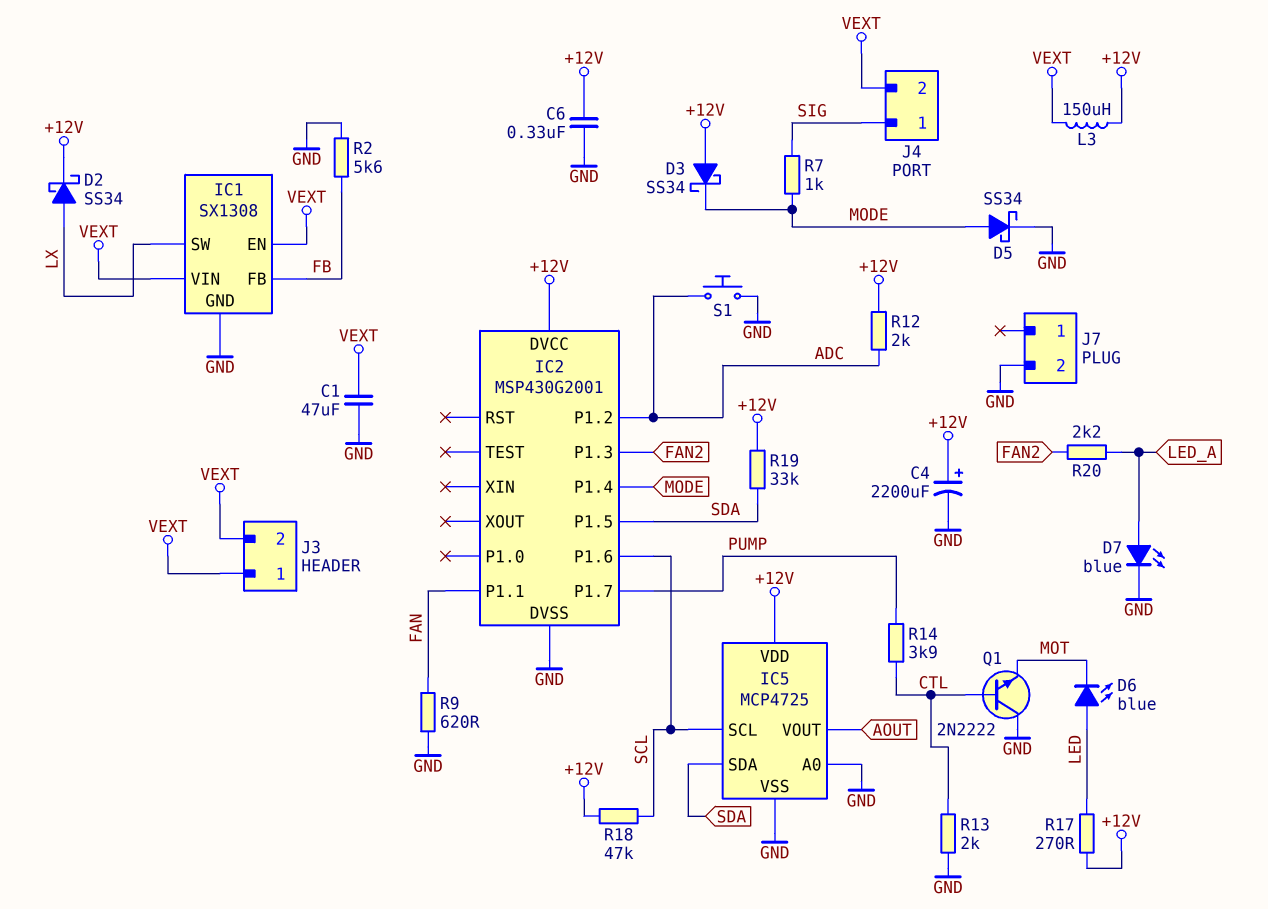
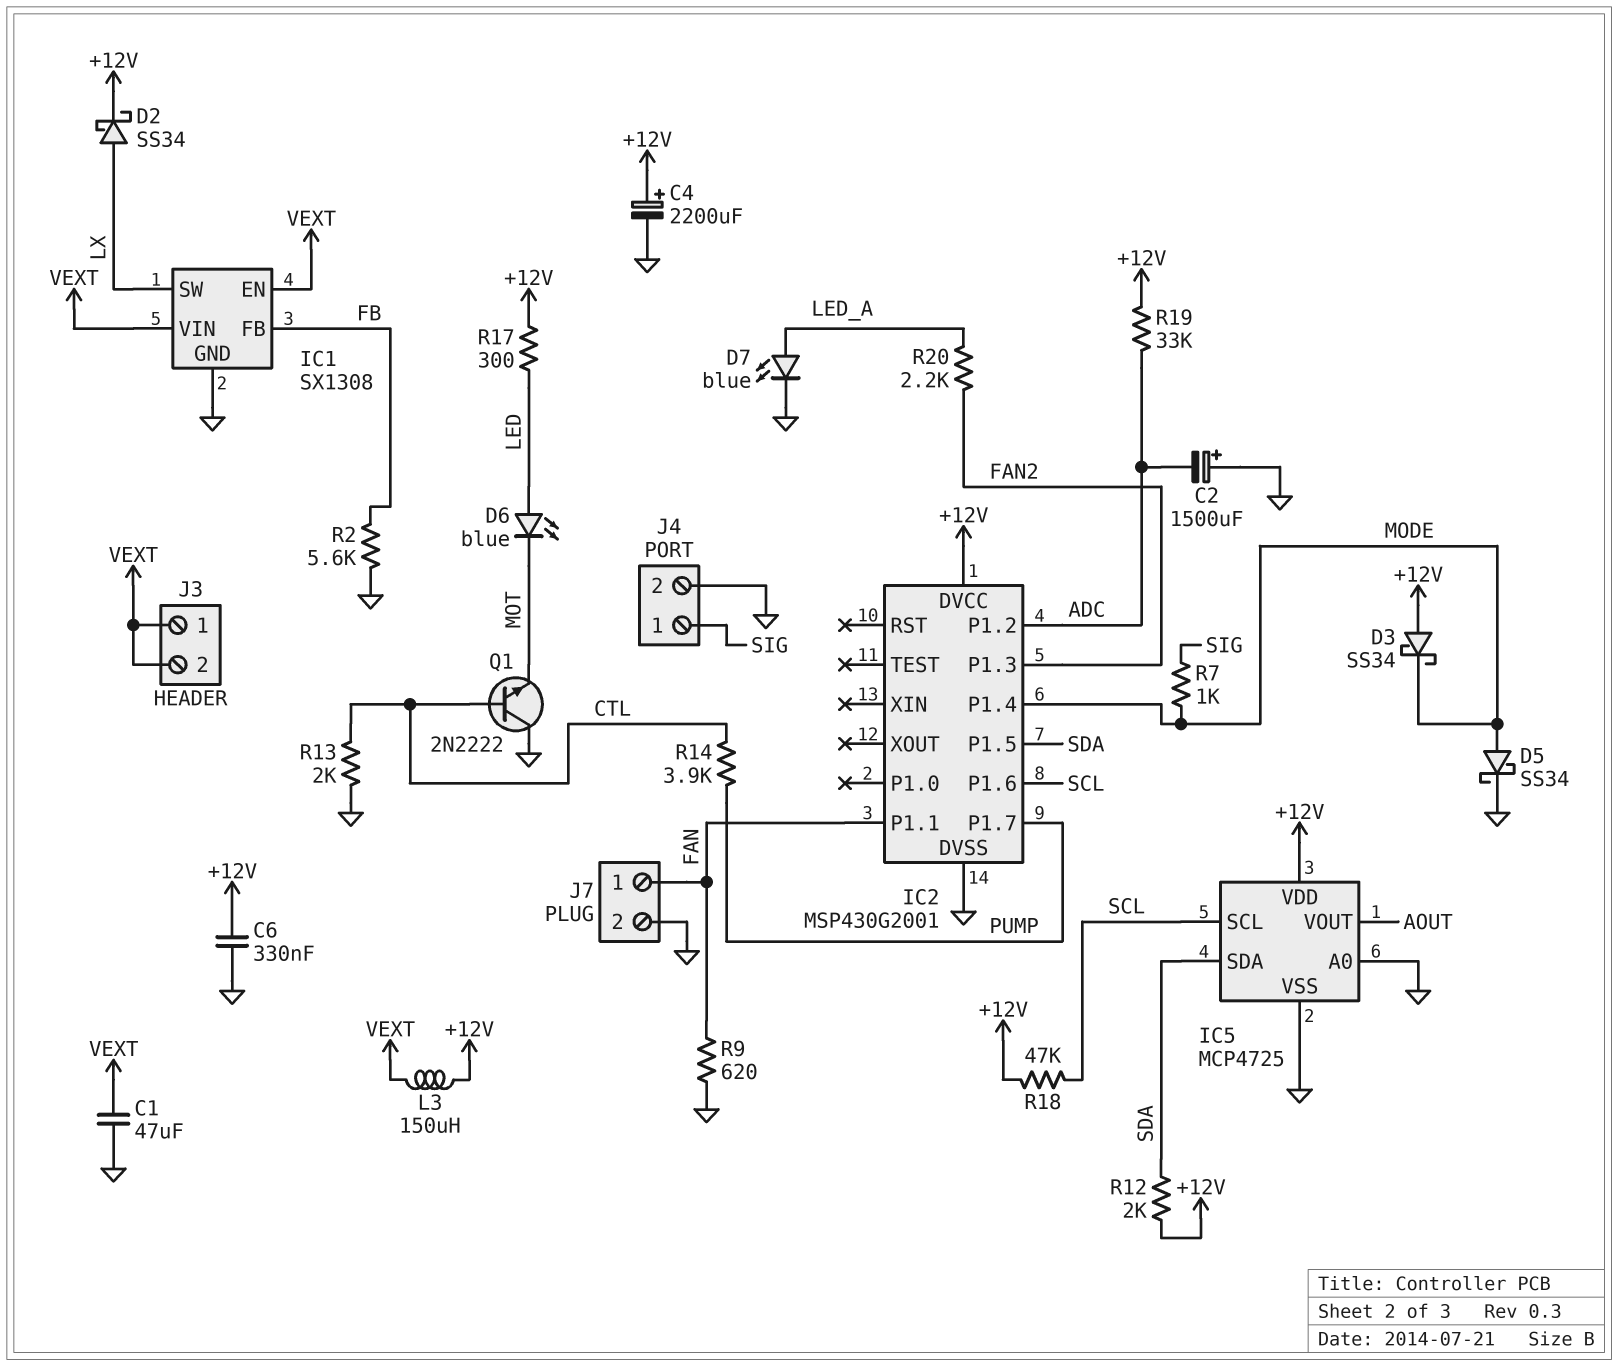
C2: none -> 1500uF (plus GND, minus ADC)
J4 pin 2: VEXT -> GND
J7 pin 1: none -> FAN
R12: 2k (+12V, ADC) -> 2k (+12V, SDA)
R17: 270 (+12V, LED) -> 300 (+12V, LED)
R19: 33k (+12V, SDA) -> 33k (+12V, ADC)
S1: button (ADC, GND) -> none

